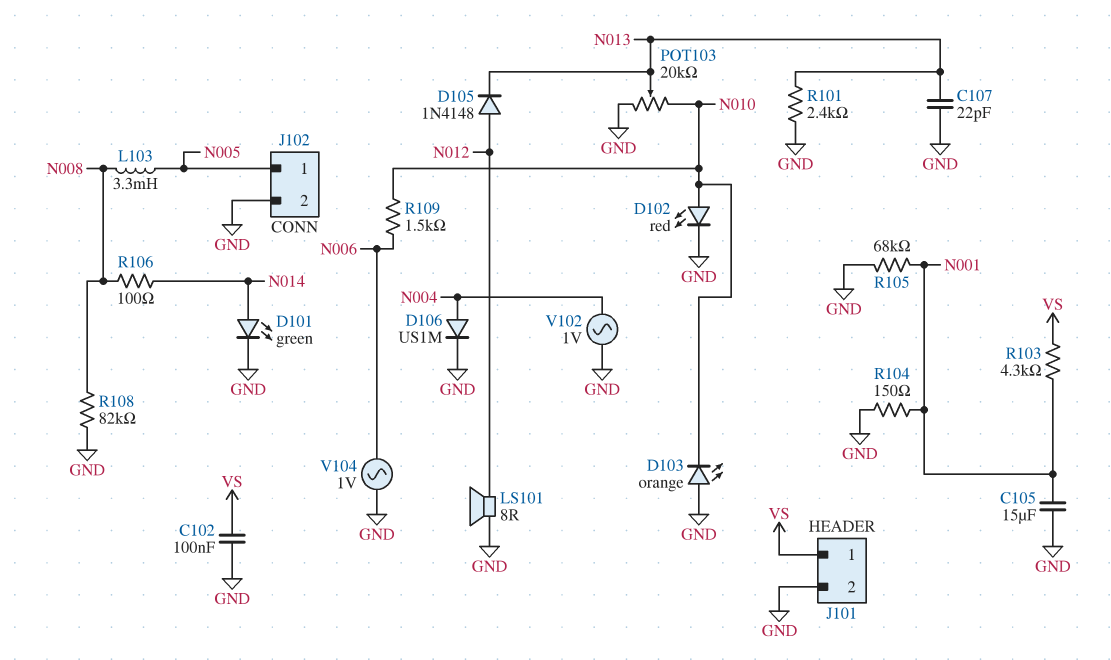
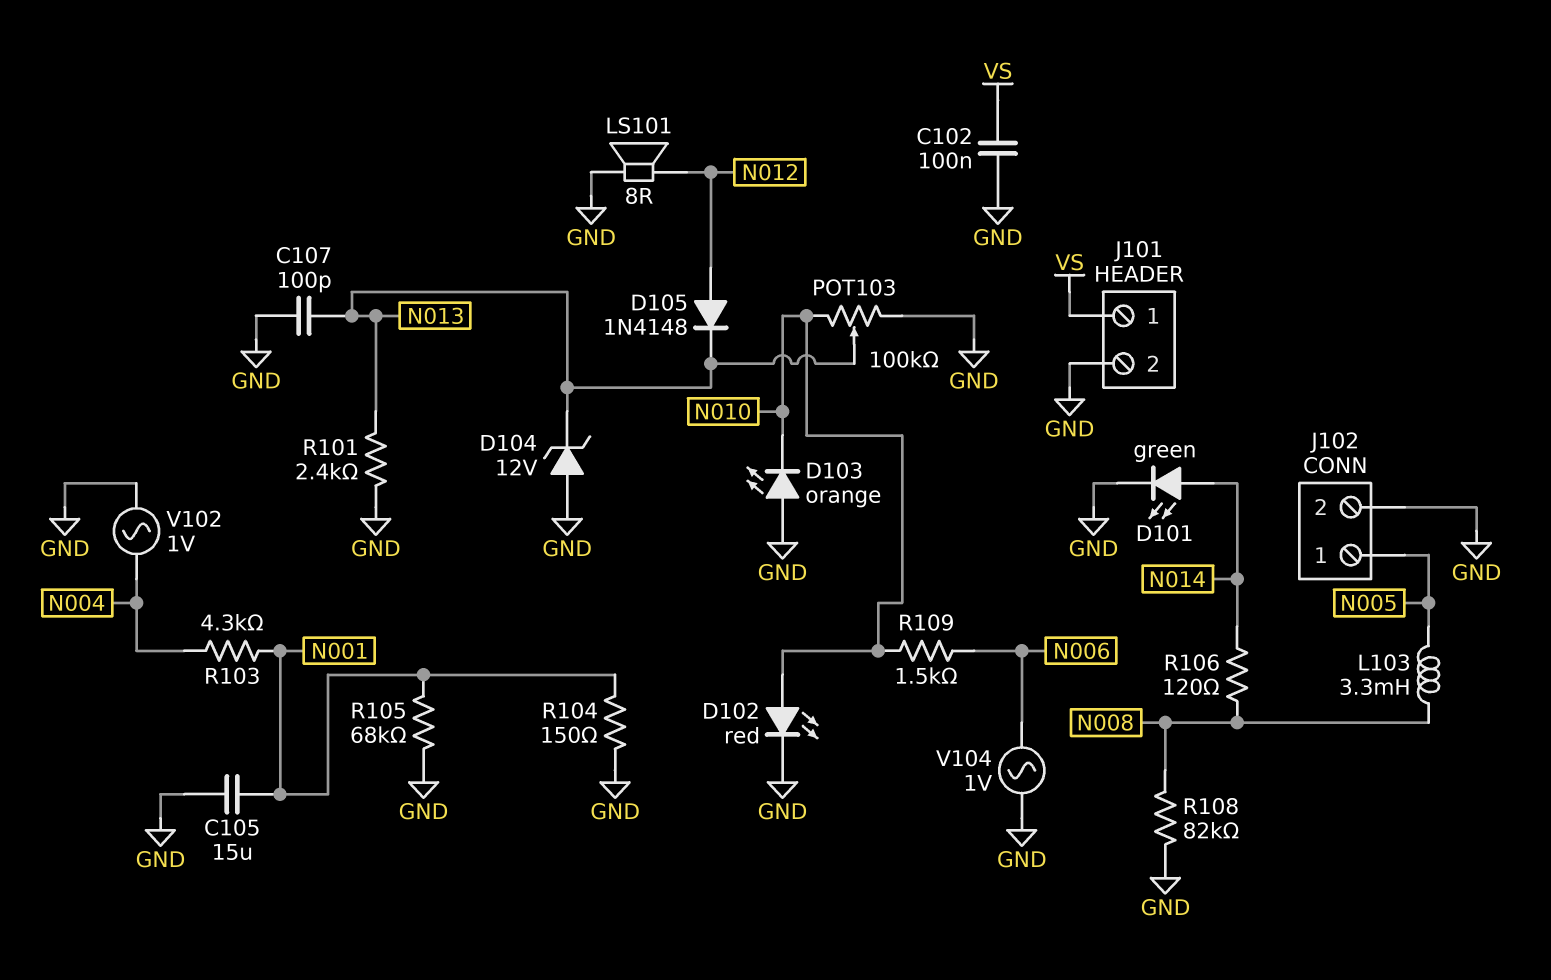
C107: 22pF (GND, N013) -> 100pF (GND, N013)
D104: none -> zener 12V (A GND, K N013)
D106: diode US1M (A N004, K GND) -> none
POT103: 20k (GND, N010, wiper N013) -> 100k (GND, N010, wiper N013)
R103: 4.3k (N001, VS) -> 4.3k (N001, N004)
R106: 100 (N008, N014) -> 120 (N008, N014)

